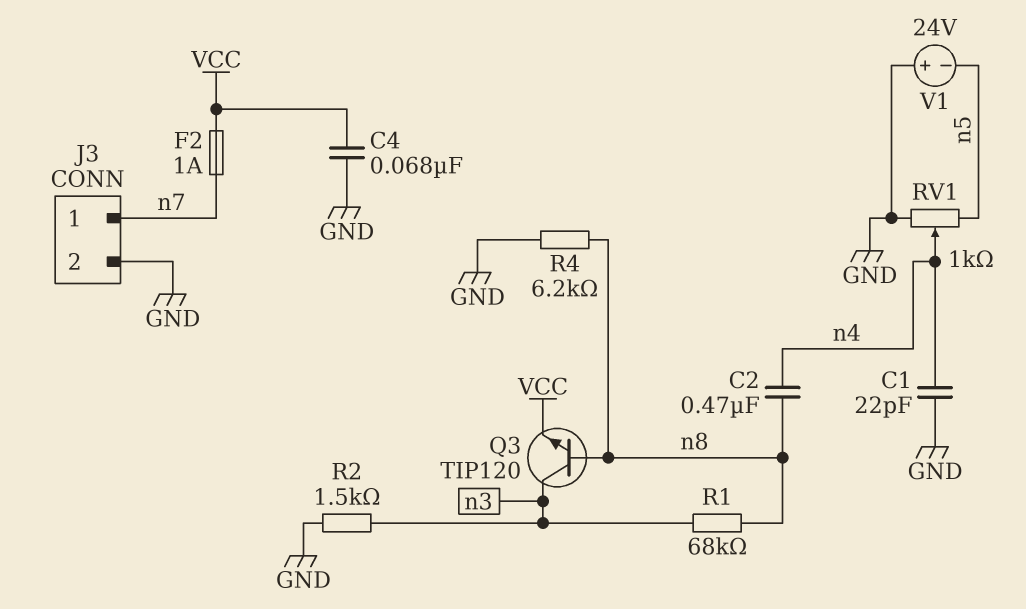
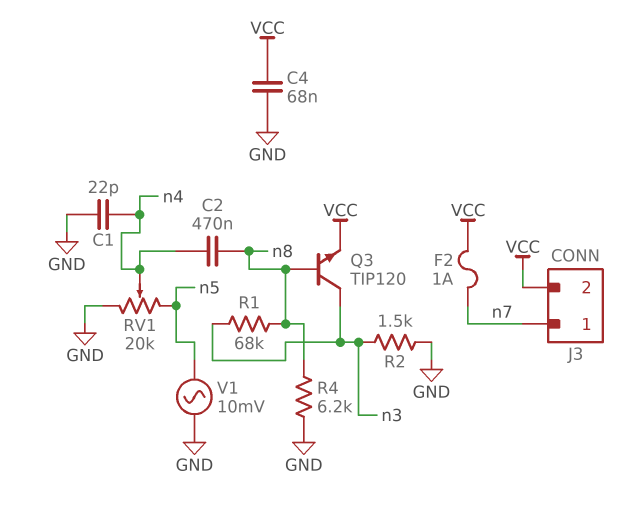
J3 pin 2: GND -> VCC
RV1: 1k (GND, n5, wiper n4) -> 20k (GND, n5, wiper n4)
V1: 24V (plus GND, minus n5) -> AC 10mV (GND, n5)

